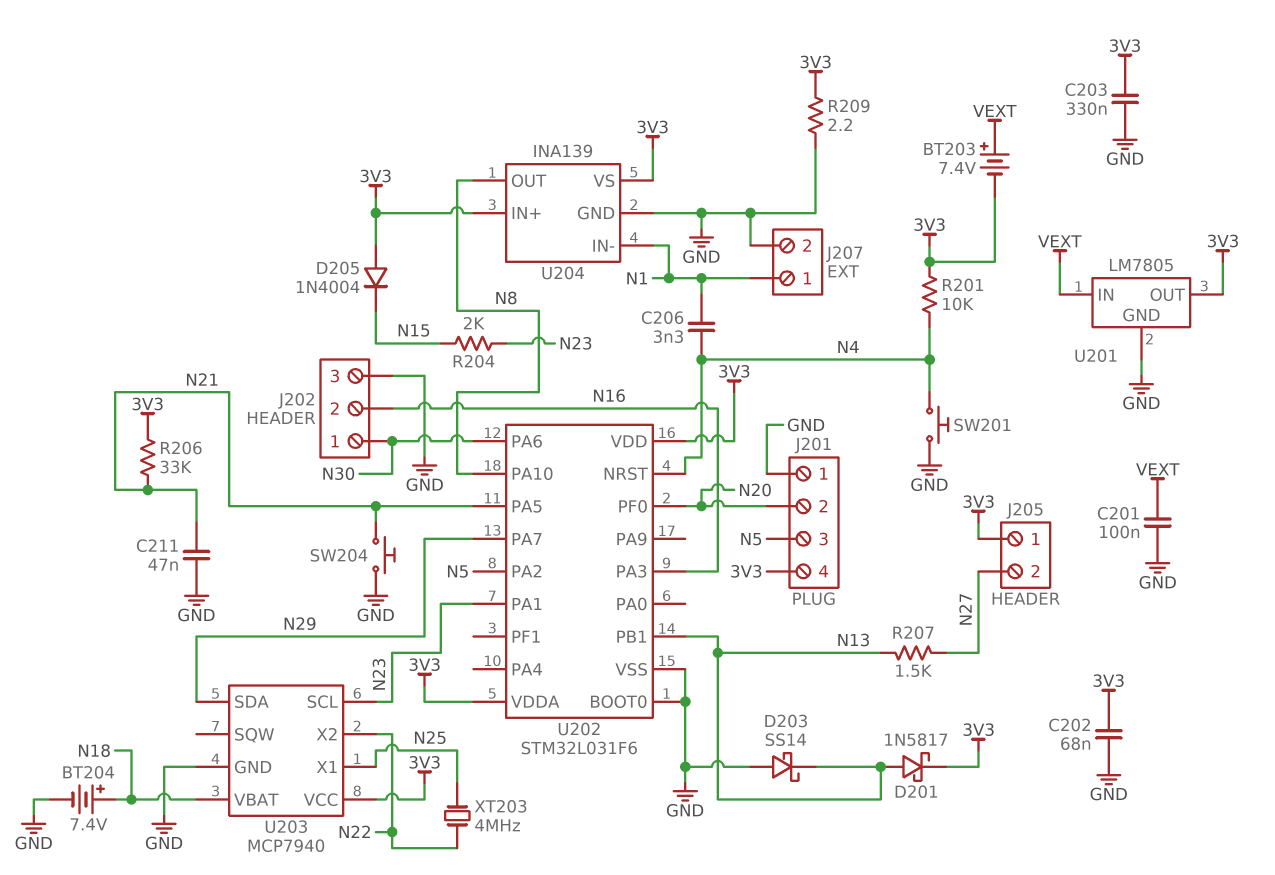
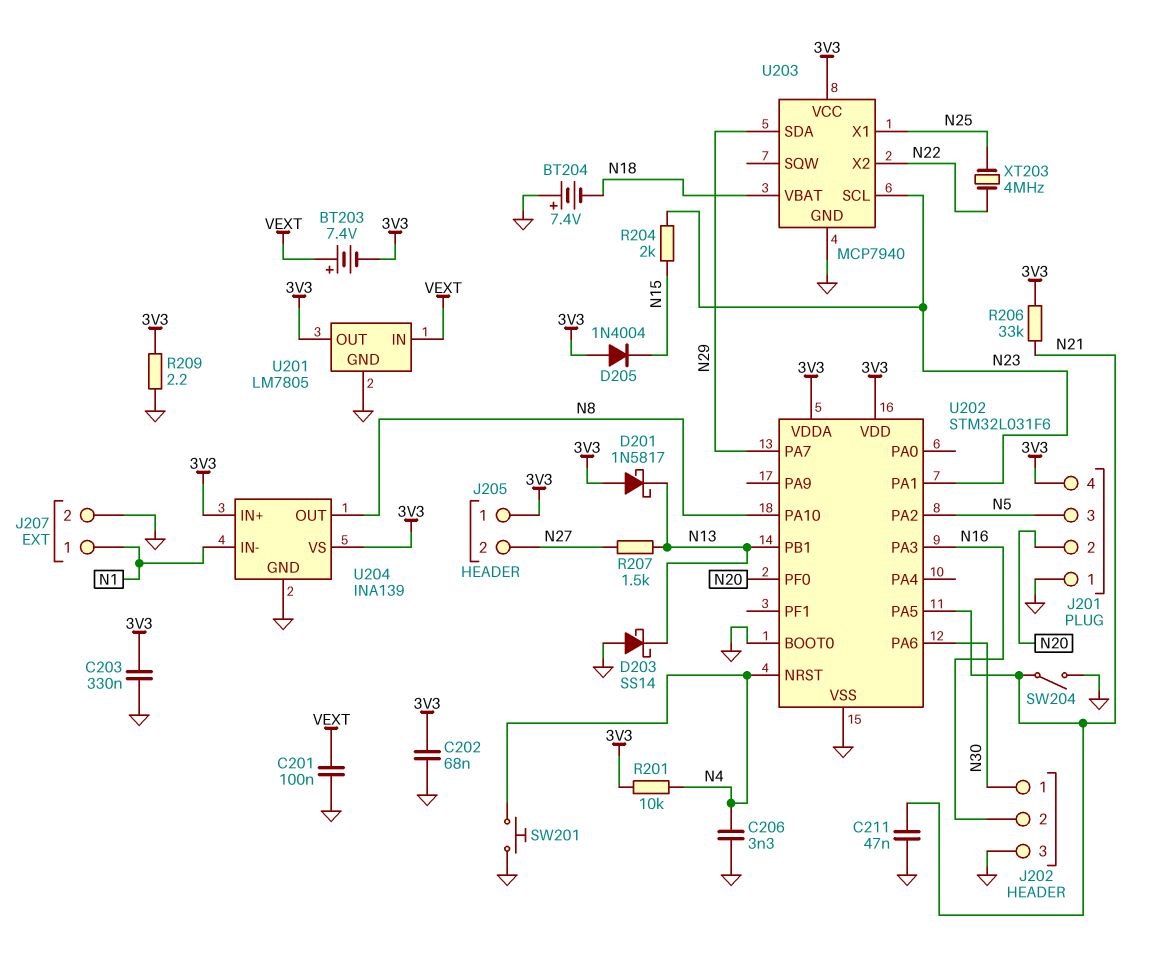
BT204: 7.4V (plus N18, minus GND) -> 7.4V (plus GND, minus N18)
C206: 3.3nF (N1, N4) -> 3.3nF (GND, N4)
D201: schottky 1N5817 (A N13, K 3V3) -> schottky 1N5817 (A 3V3, K N13)
SW204: button (GND, N21) -> switch (GND, N21)

